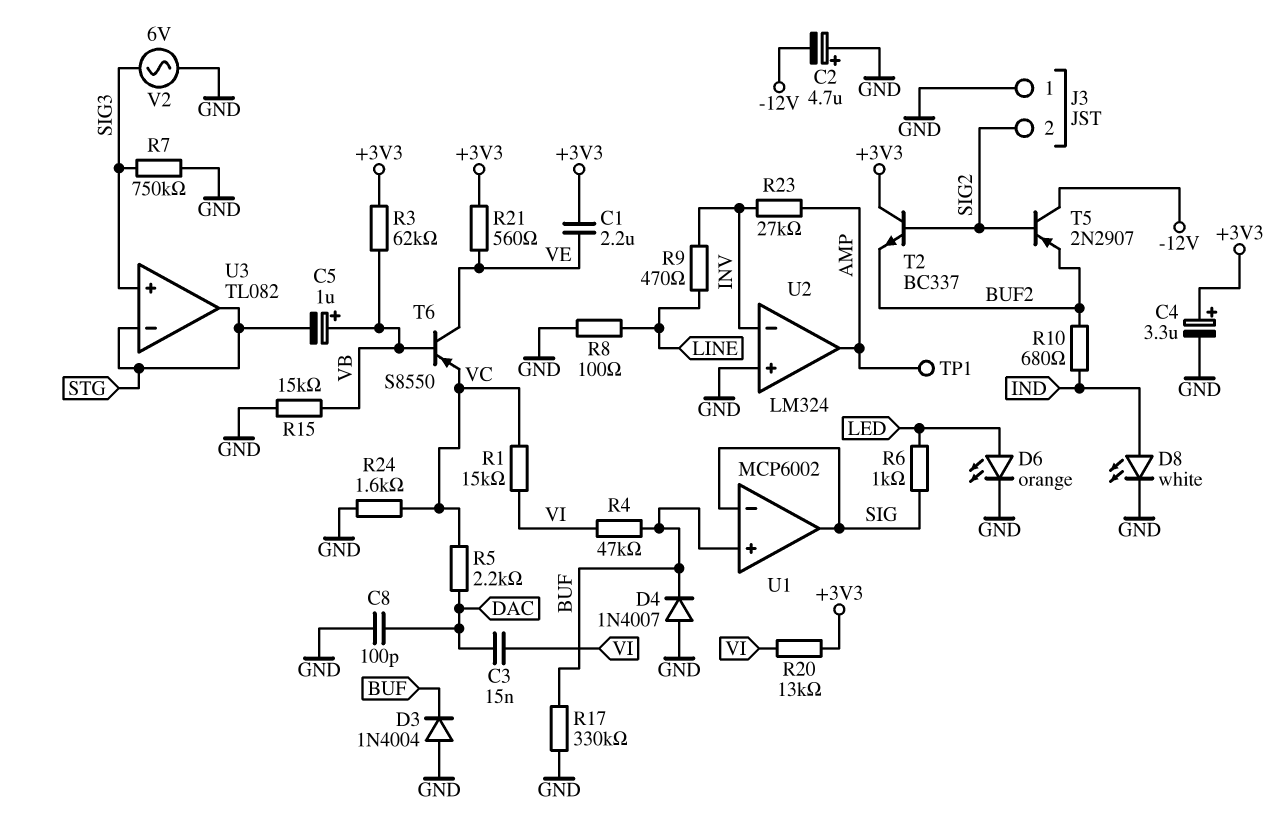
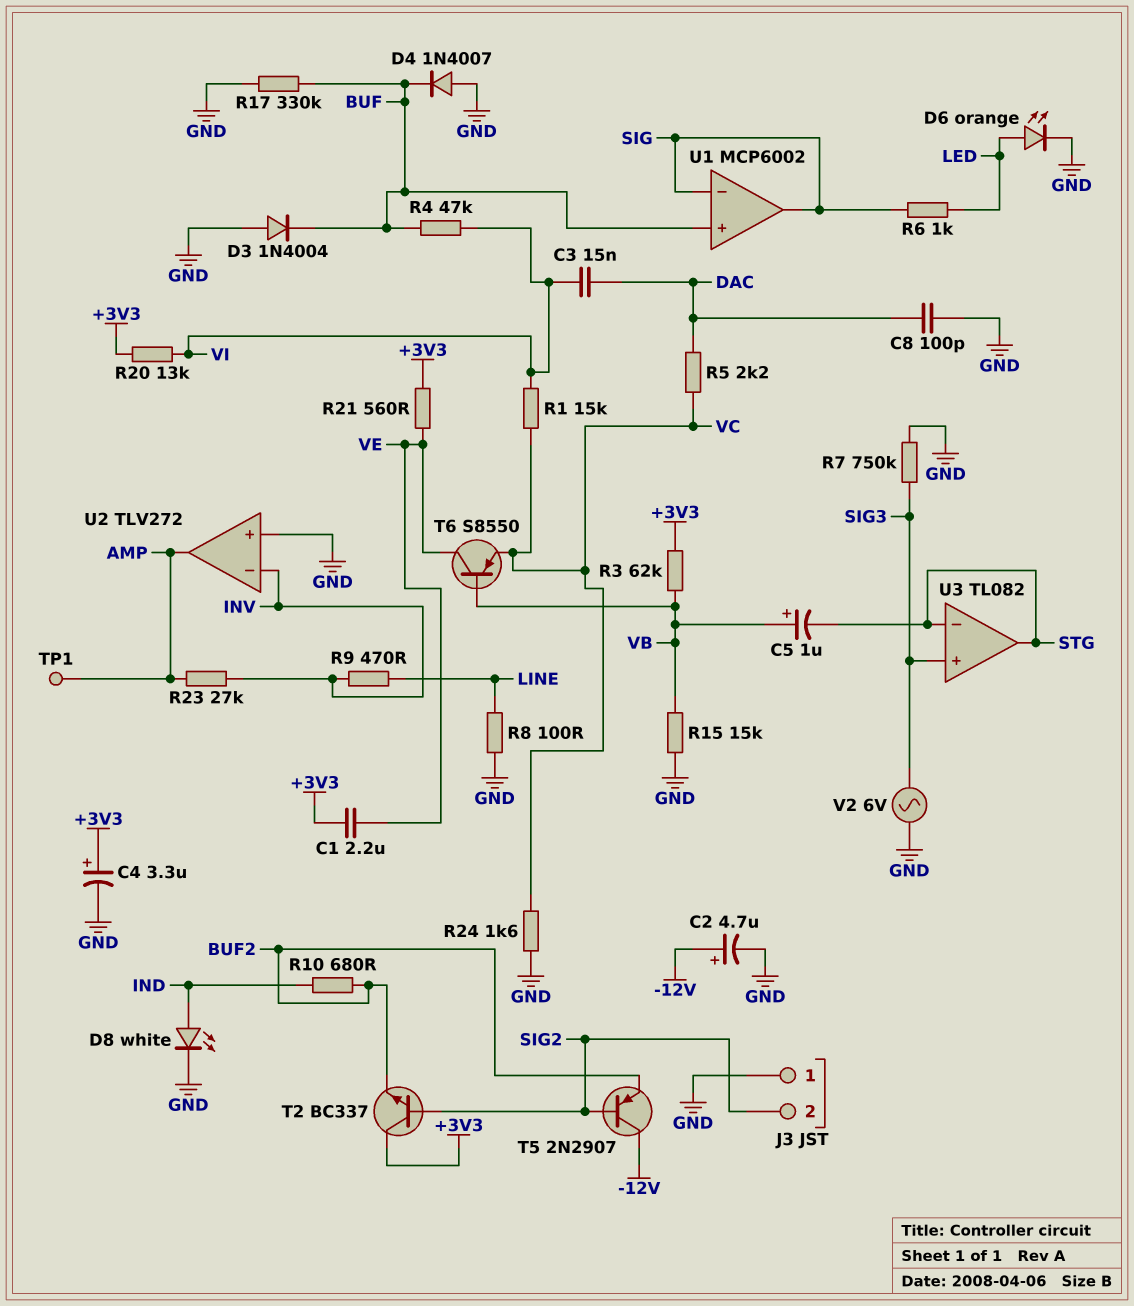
C2: 4.7uF (plus GND, minus -12V) -> 4.7uF (plus -12V, minus GND)
U2: LM324 -> TLV272

